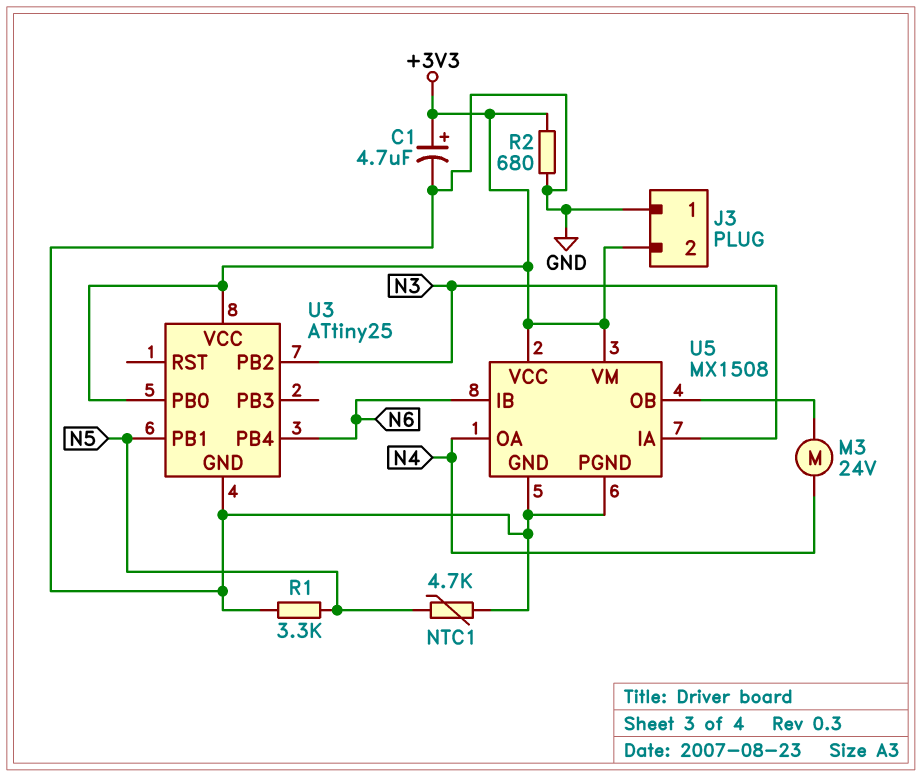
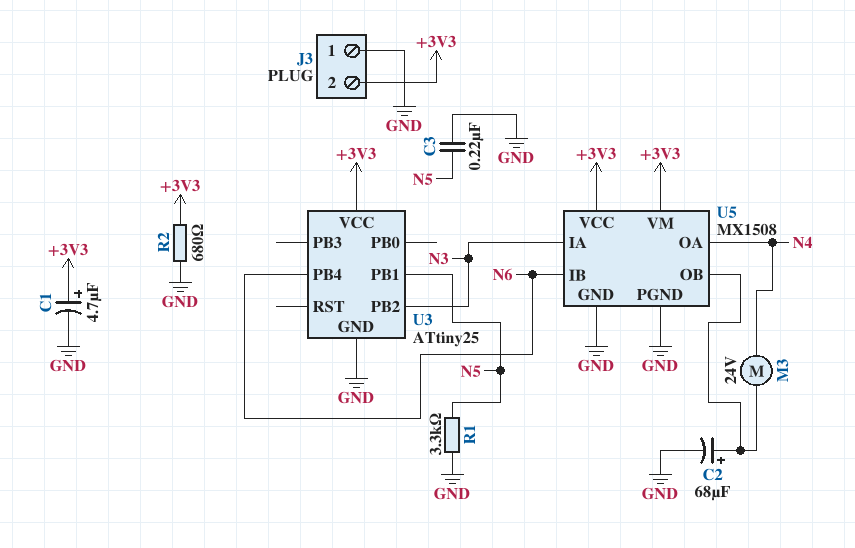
C2: none -> 68uF (plus U5/OB, minus GND)
C3: none -> 220nF (GND, N5)
NTC1: 4.7k (GND, N5) -> none
U3 pin PB0: +3V3 -> none

